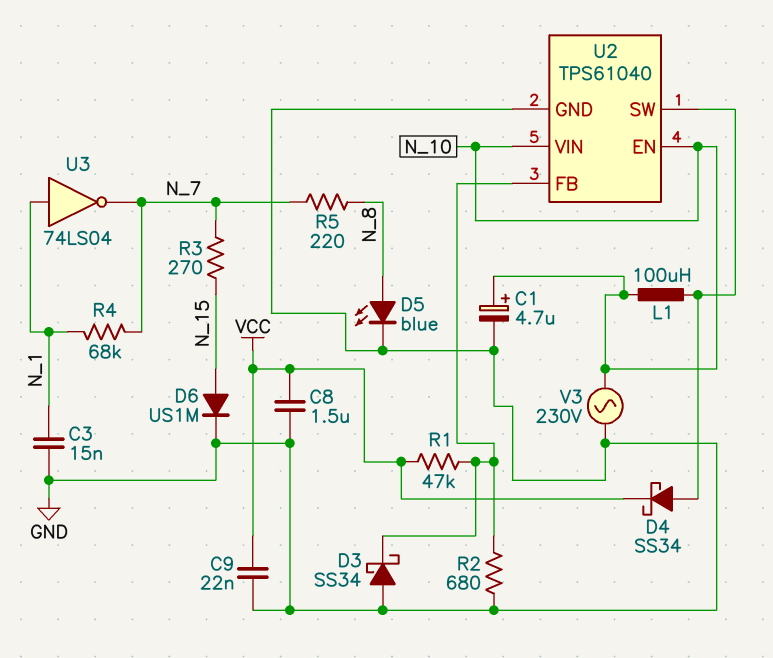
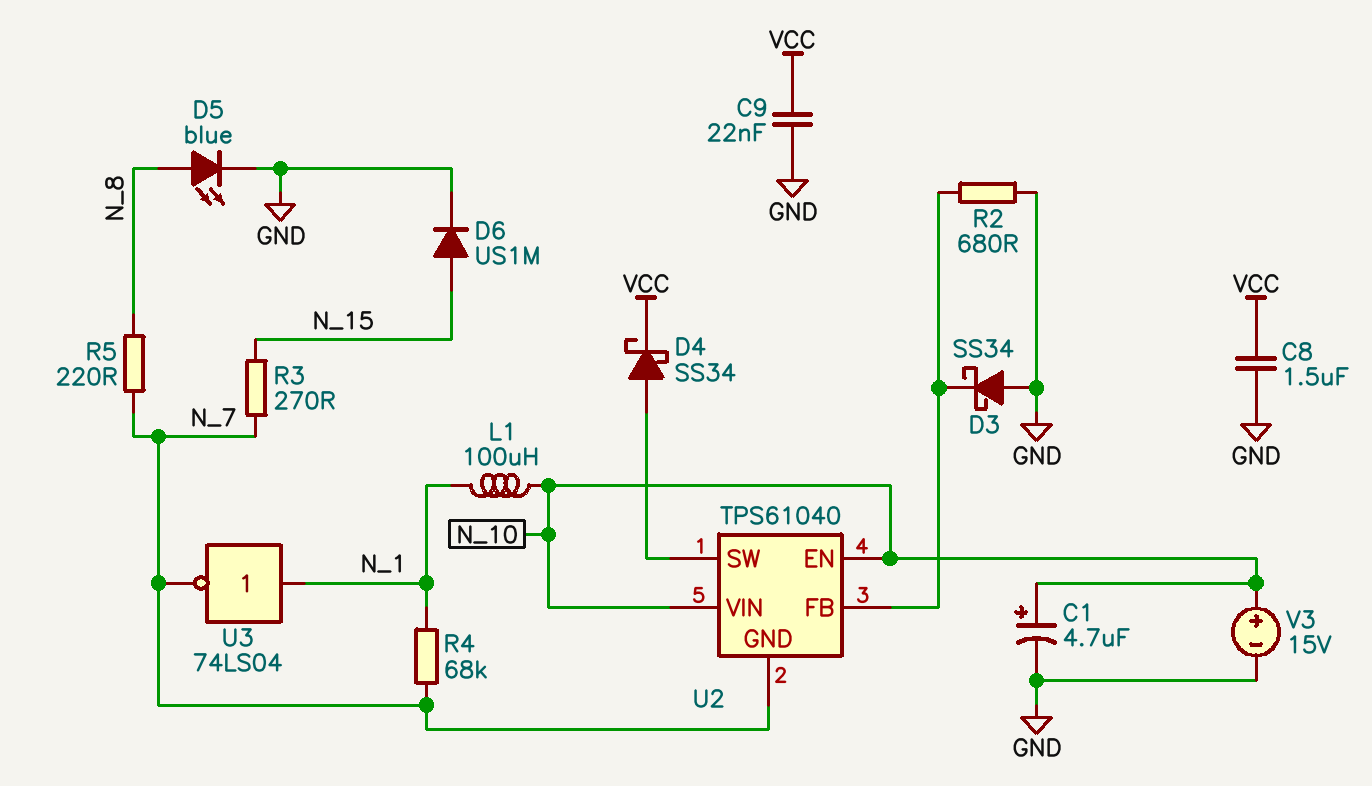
C3: 15nF (GND, N_1) -> none
L1: 100uH (N_10, U2/SW) -> 100uH (N_1, N_10)
R1: 47k (U2/FB, VCC) -> none
U2 pin GND: GND -> N_7
V3: AC 230V (GND, N_10) -> 15V (plus N_10, minus GND)

